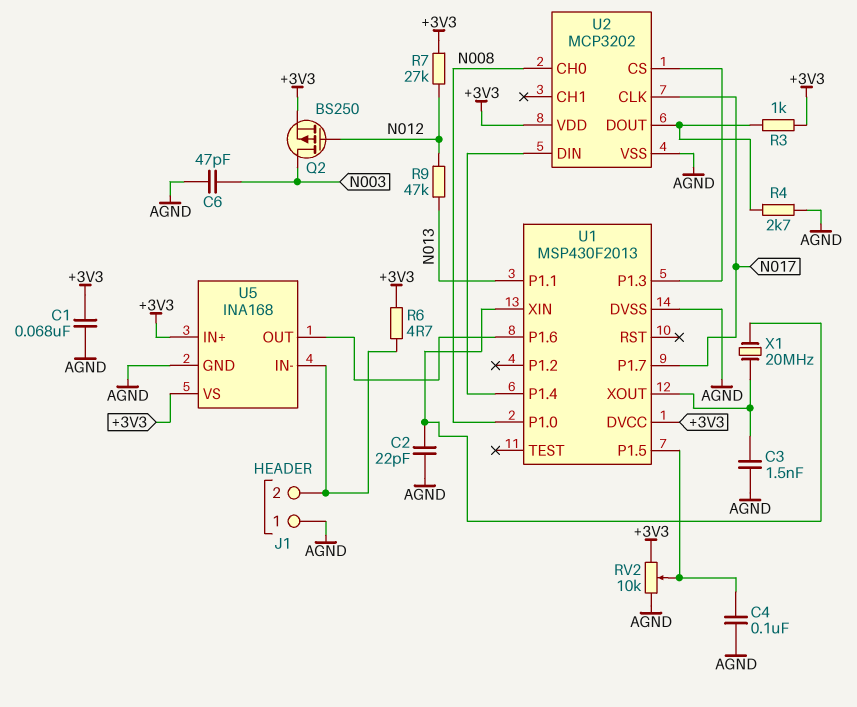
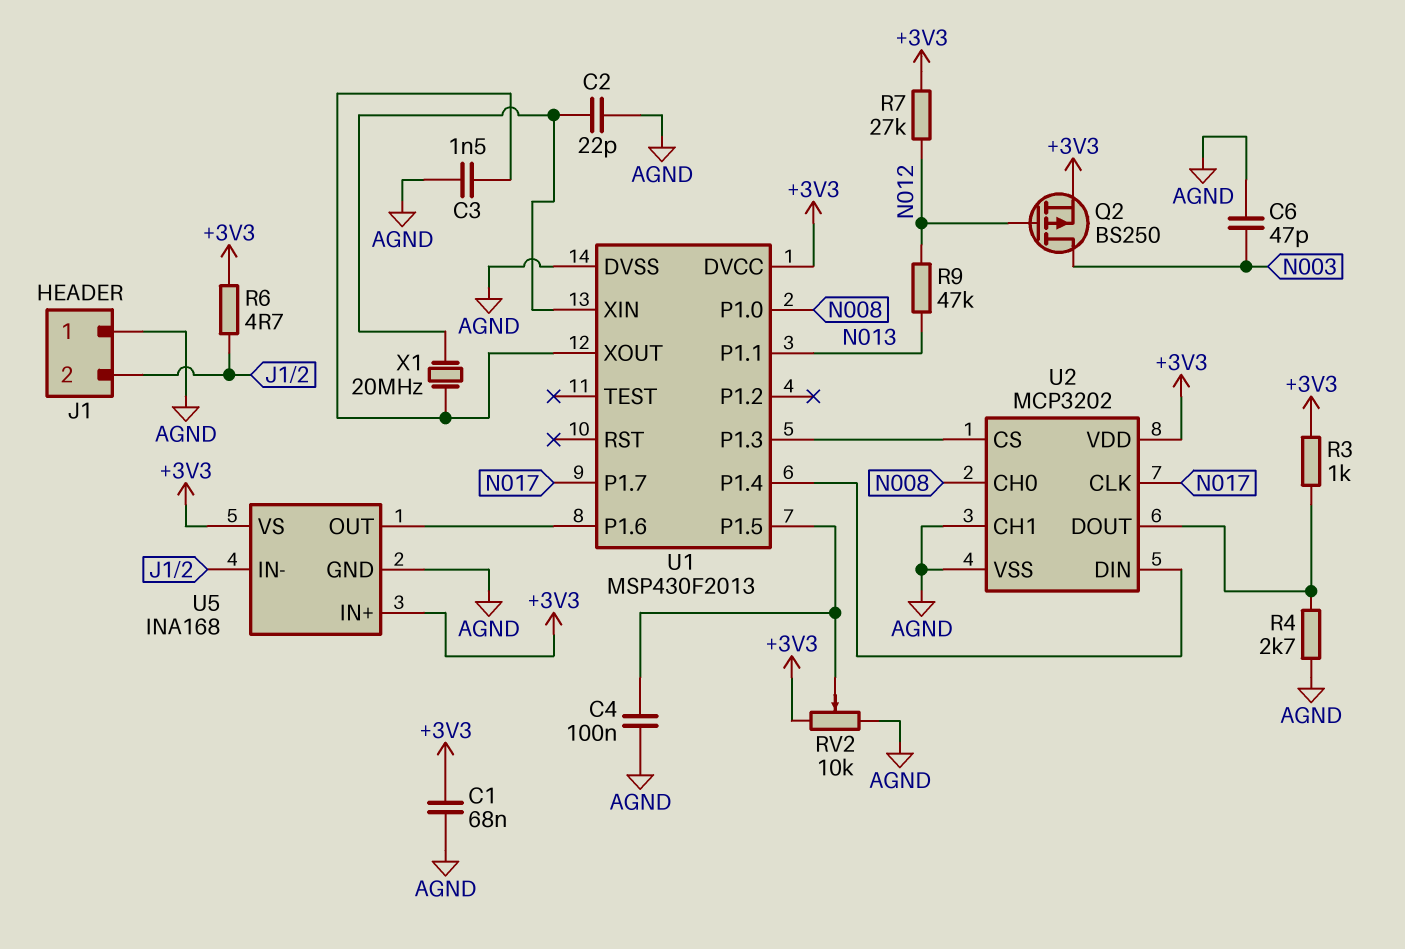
U2 pin CH1: none -> AGND

